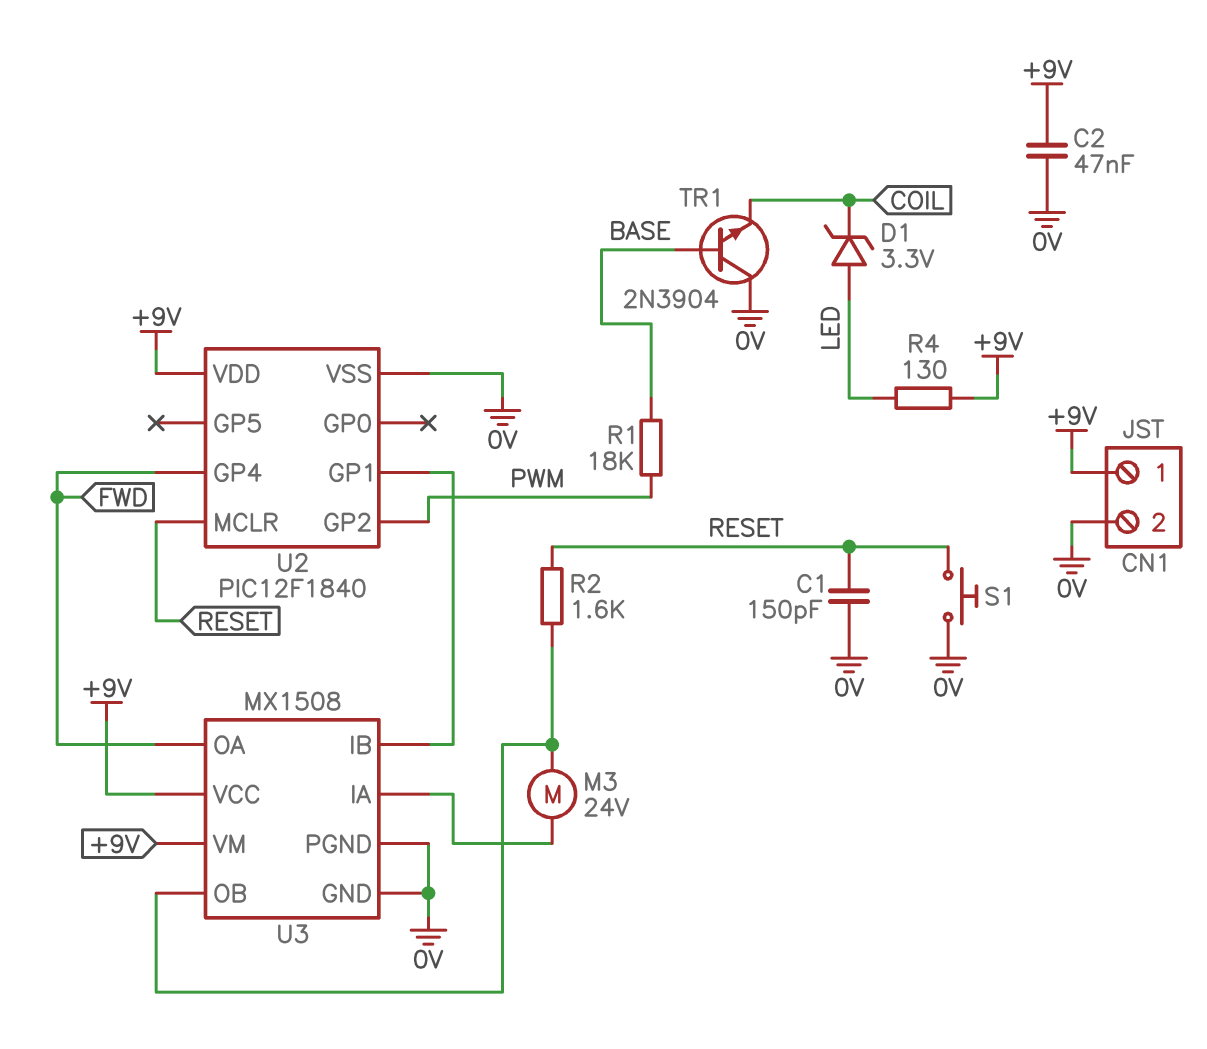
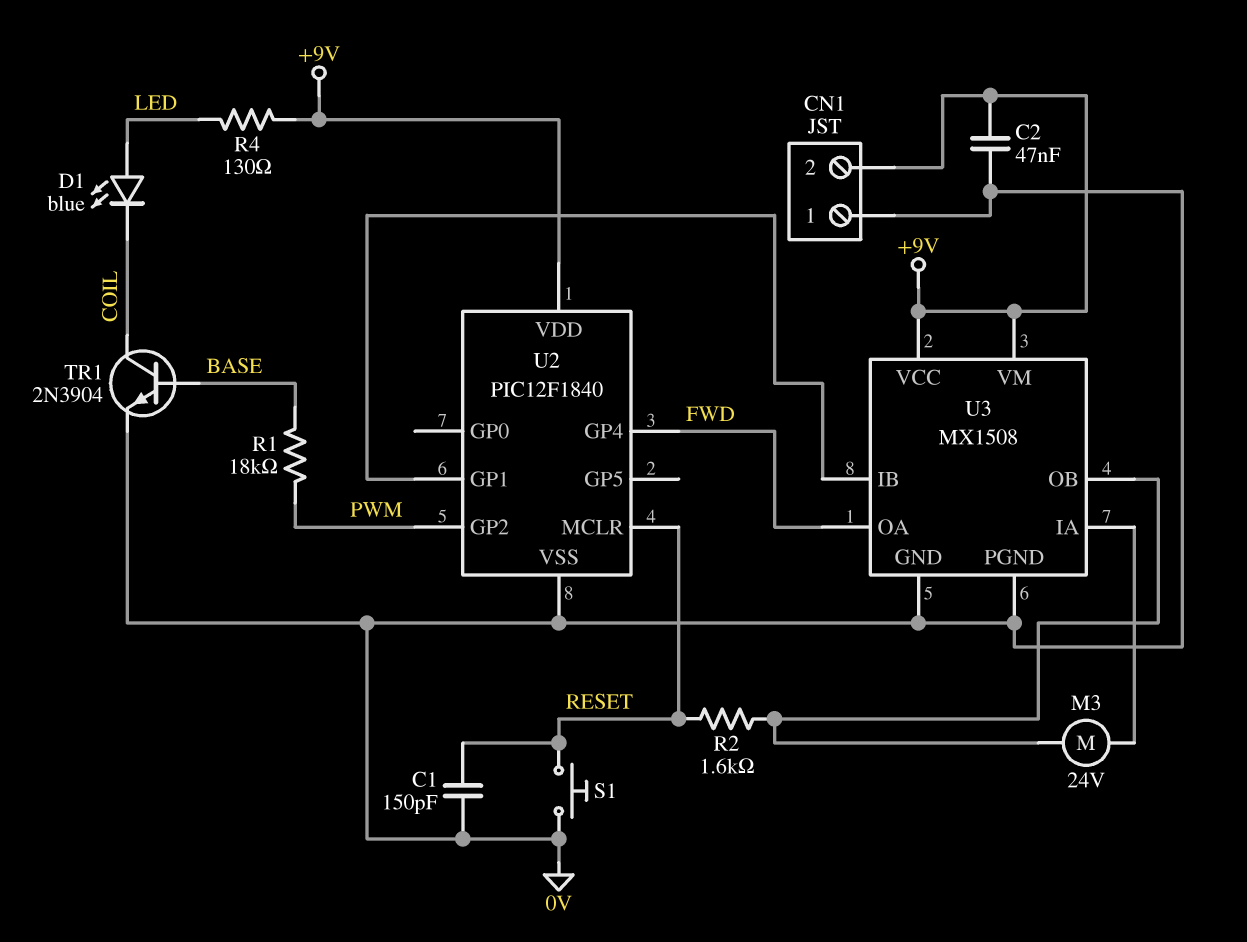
CN1 pin 1: +9V -> 0V
CN1 pin 2: 0V -> +9V
D1: zener 3.3V (A LED, K COIL) -> LED blue (A LED, K COIL)
TR1: NPN 2N3904 (B BASE, C 0V, E COIL) -> NPN 2N3904 (B BASE, C COIL, E 0V)

